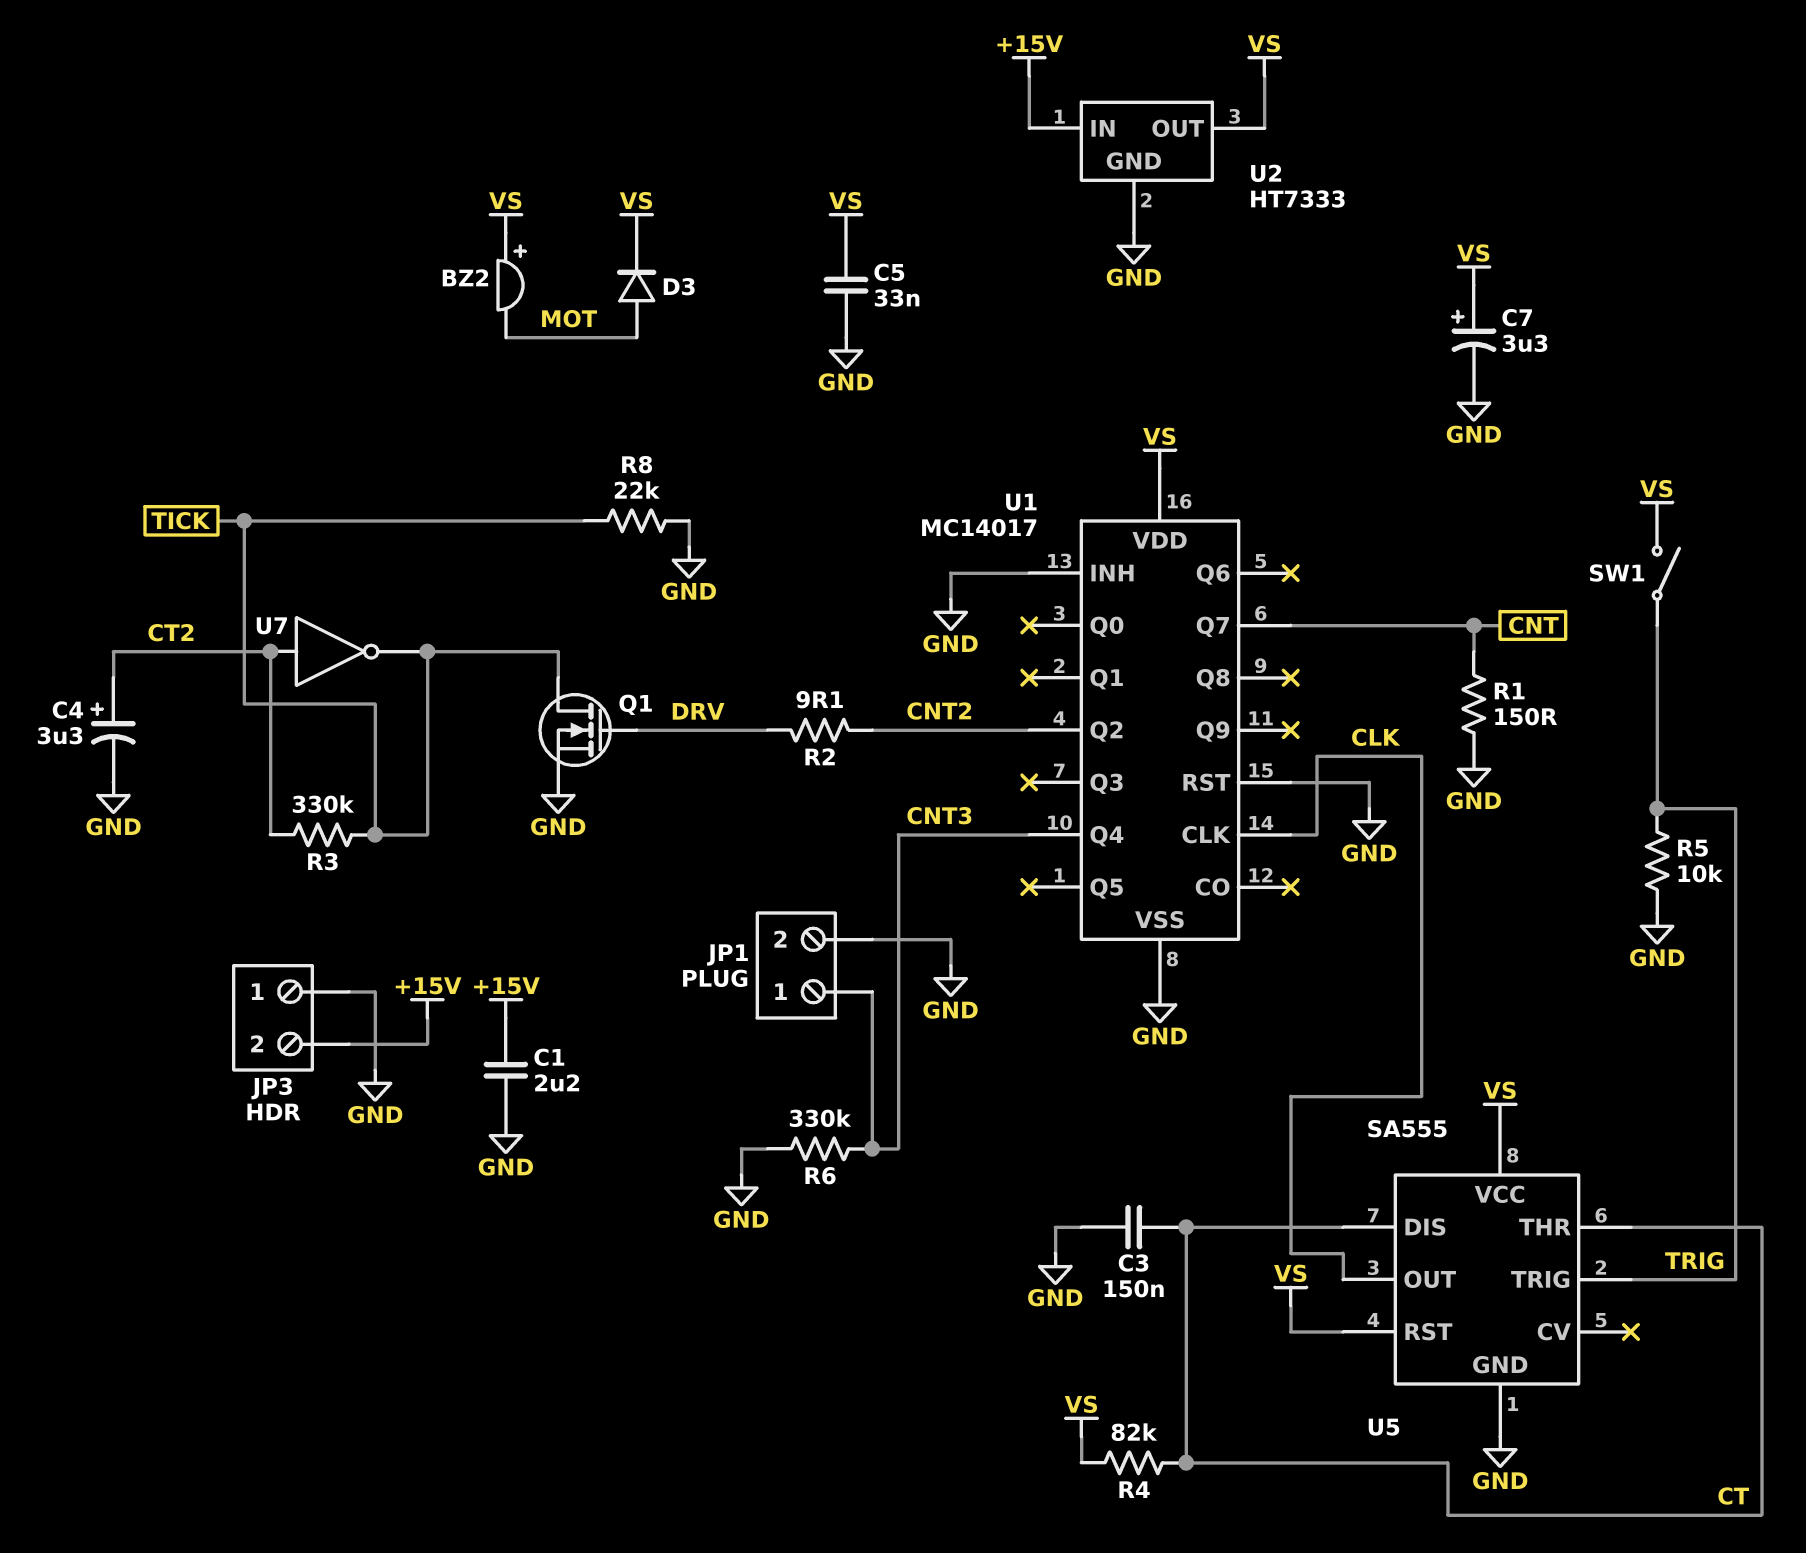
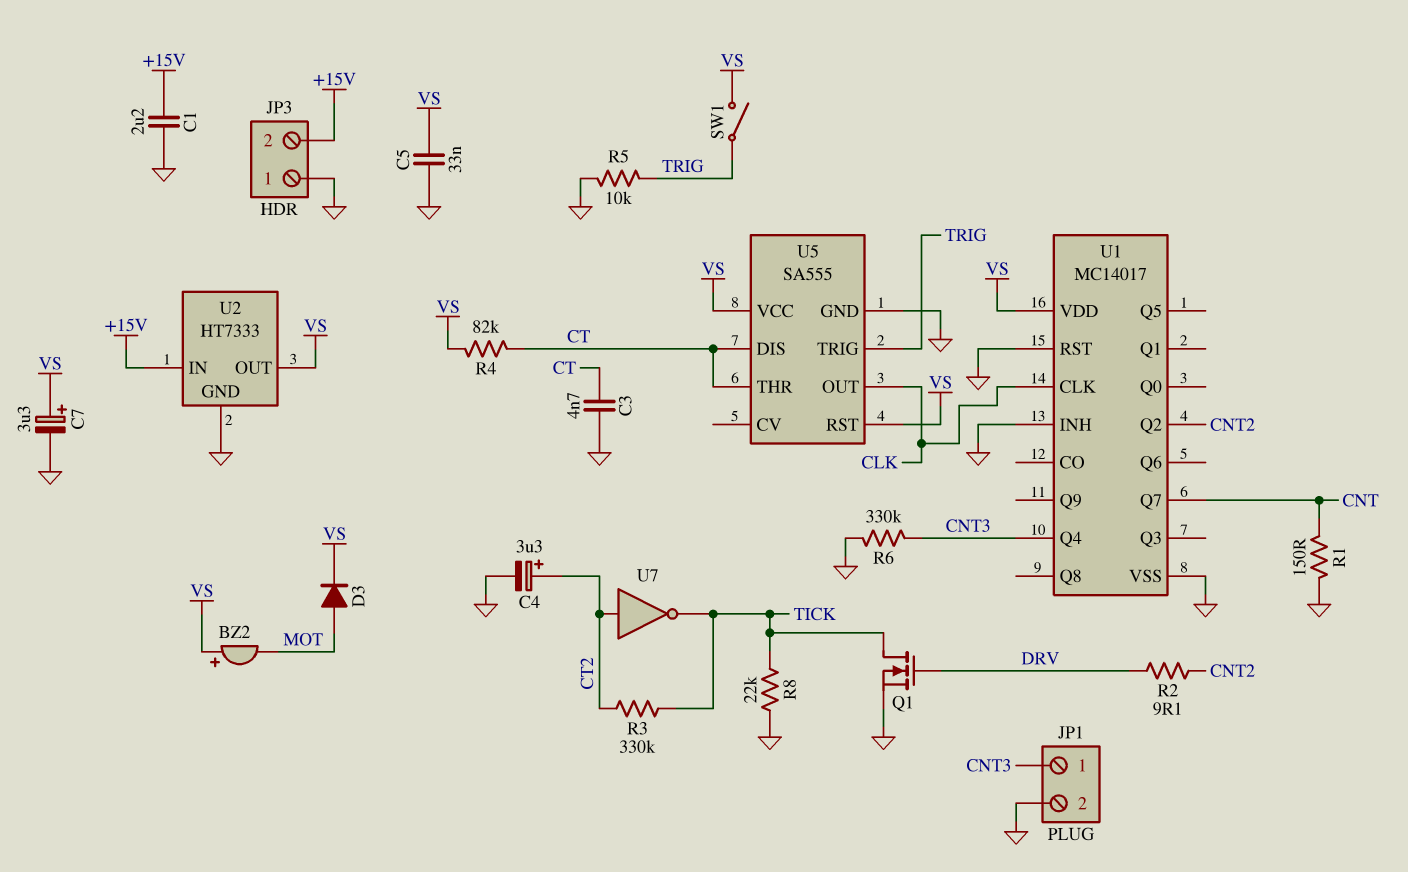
C3: 150nF (CT, GND) -> 4.7nF (CT, GND)

